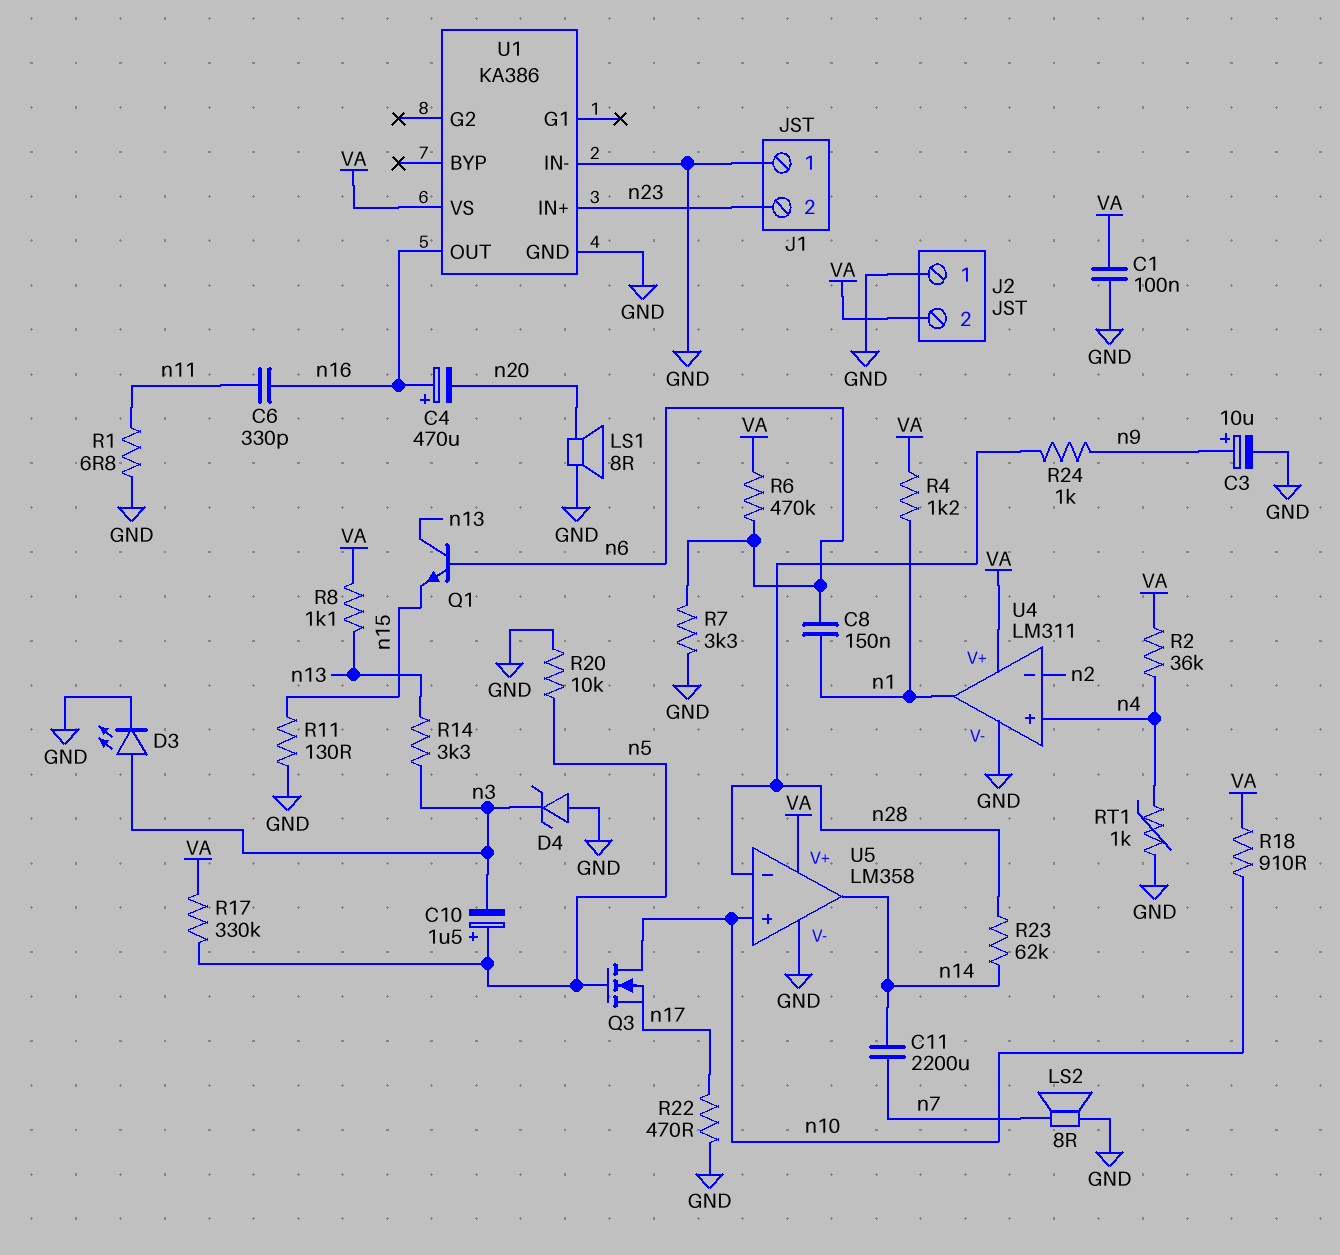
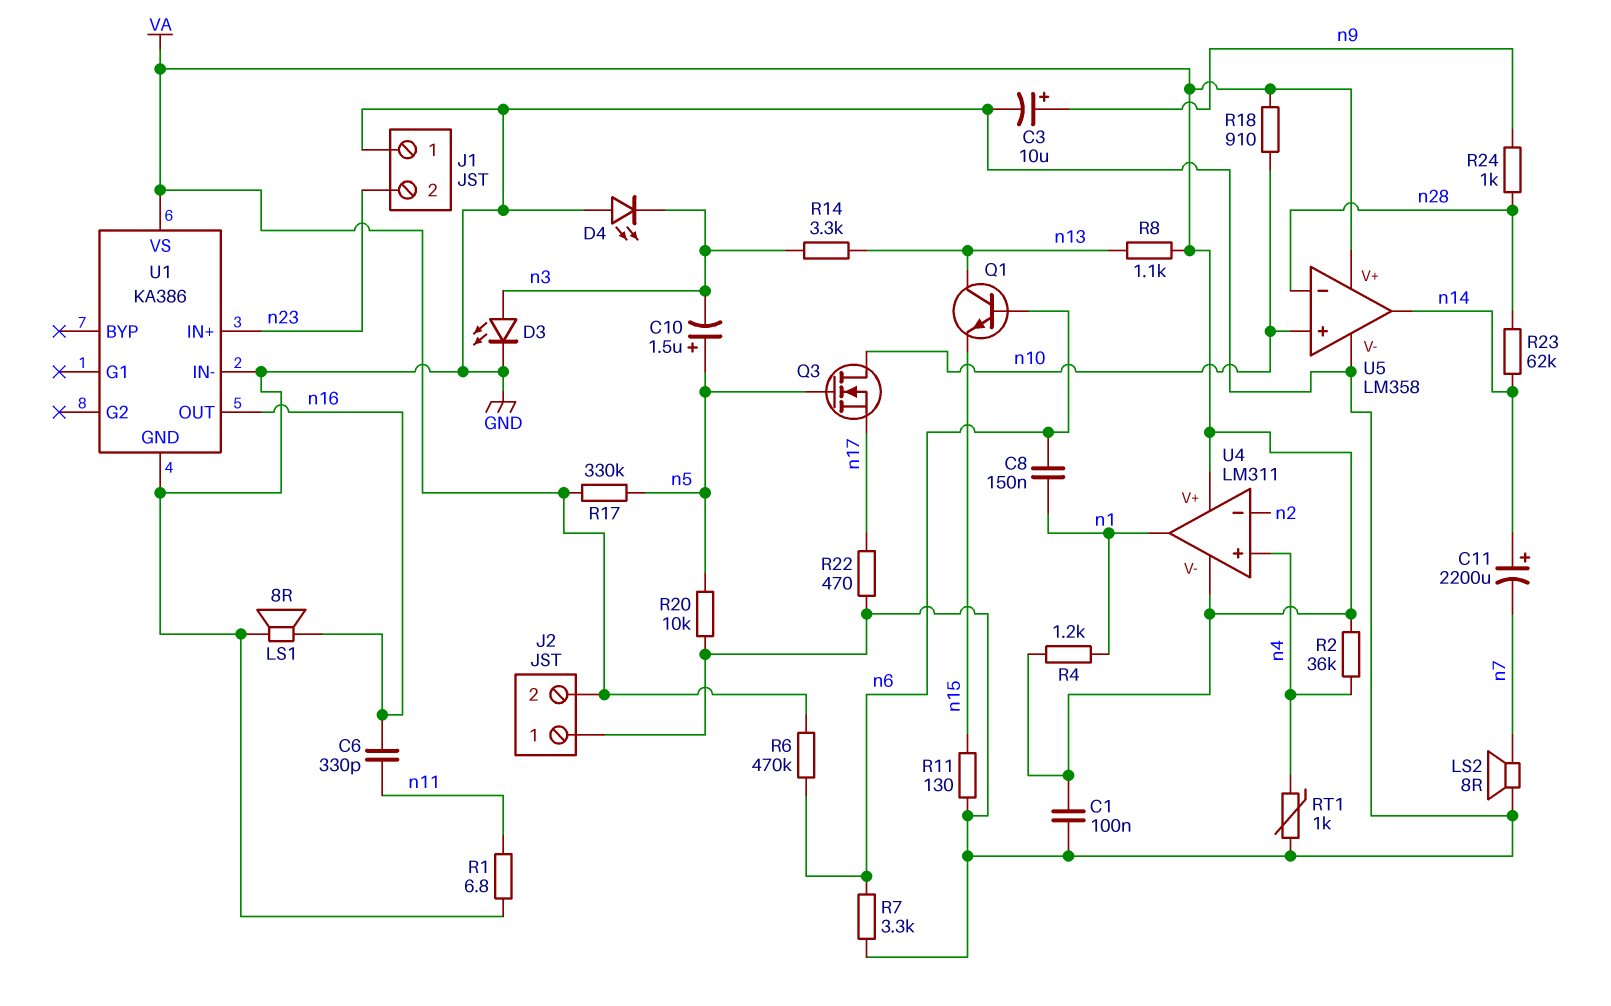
C4: 470uF (plus n16, minus n20) -> none
C11: 2200uF (n7, n14) -> 2200uF (plus n14, minus n7)
D4: zener (A GND, K n3) -> LED (A GND, K n3)
LS1: speaker 8R (GND, n20) -> speaker 8R (GND, n16)
U4 pin V-: GND -> VA

